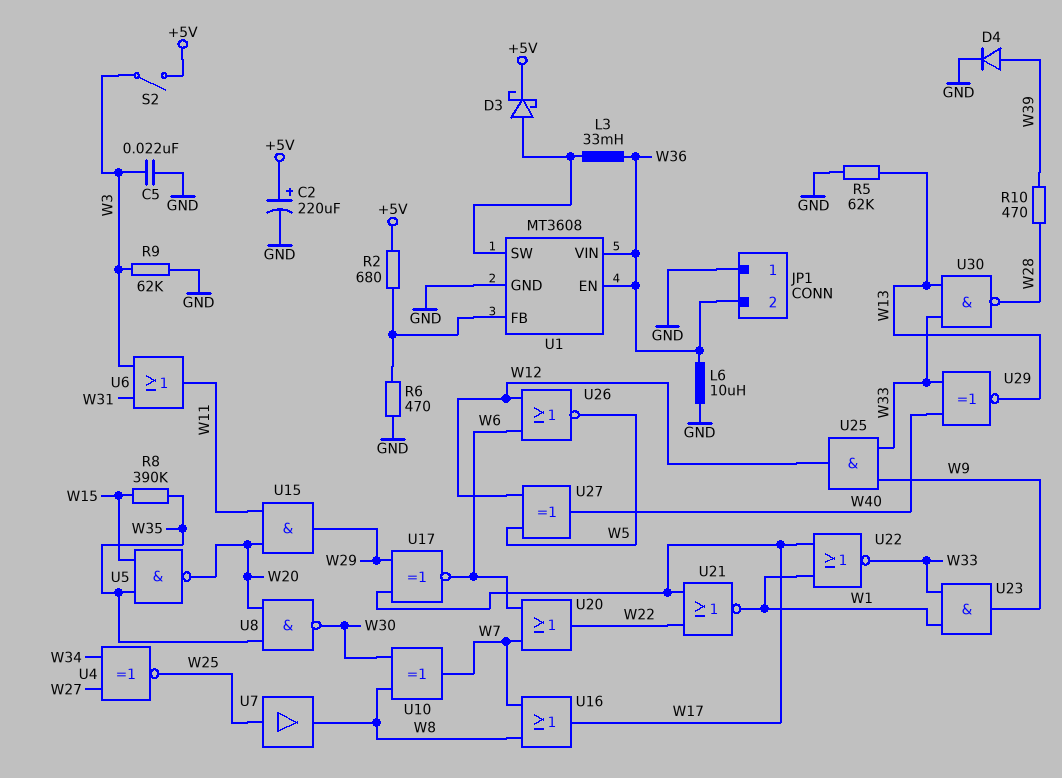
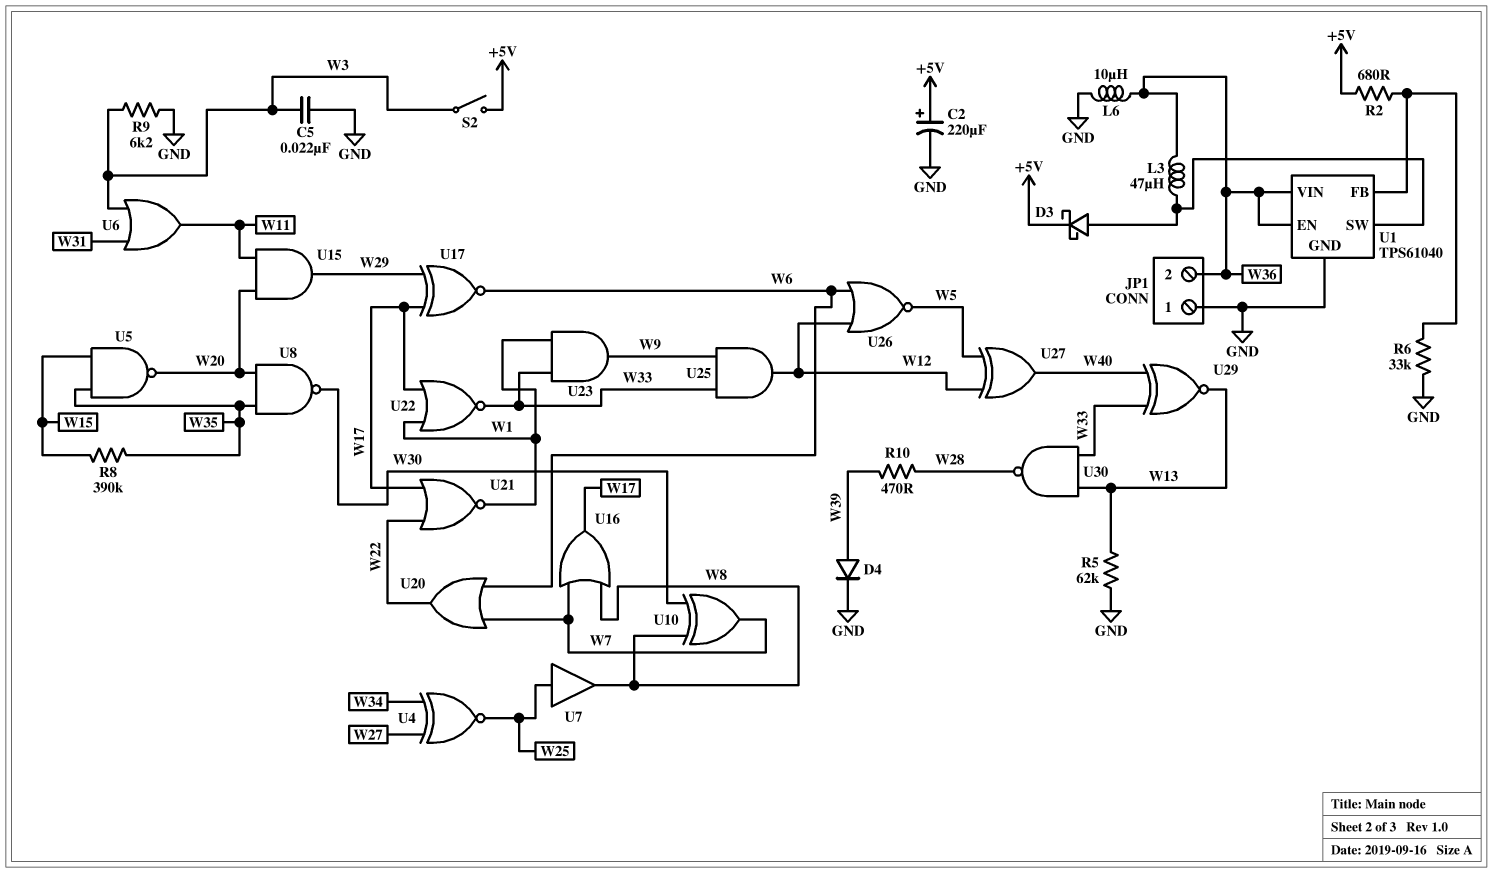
L3: 33mH (U1/SW, W36) -> 47uH (U1/SW, W36)
R6: 470 (GND, U1/FB) -> 33k (GND, U1/FB)
R9: 62k (GND, W3) -> 6.2k (GND, W3)
U1: MT3608 -> TPS61040

